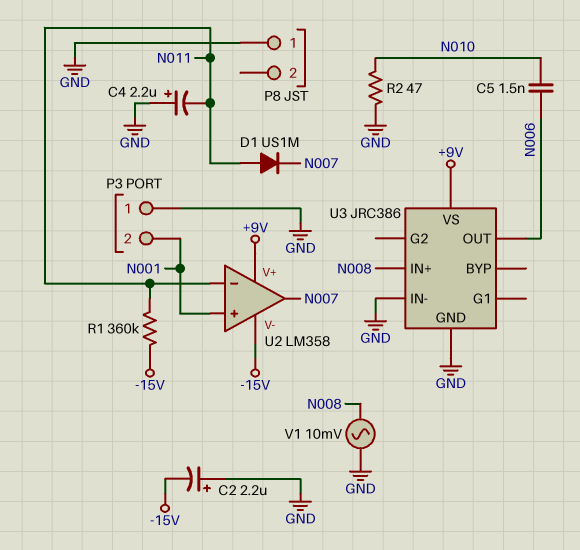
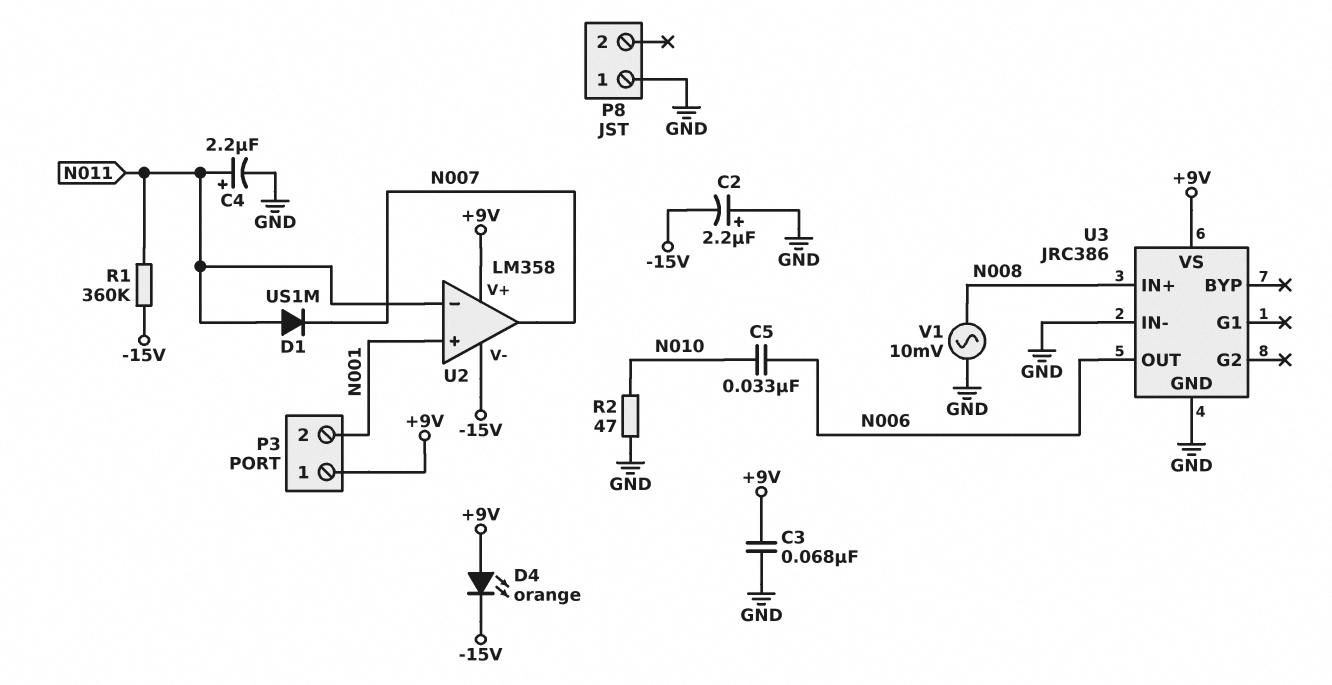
C3: none -> 68nF (+9V, GND)
C4: 2.2uF (plus GND, minus N011) -> 2.2uF (plus N011, minus GND)
C5: 1.5nF (N006, N010) -> 33nF (N006, N010)
D4: none -> LED orange (A +9V, K -15V)
P3 pin 1: GND -> +9V

